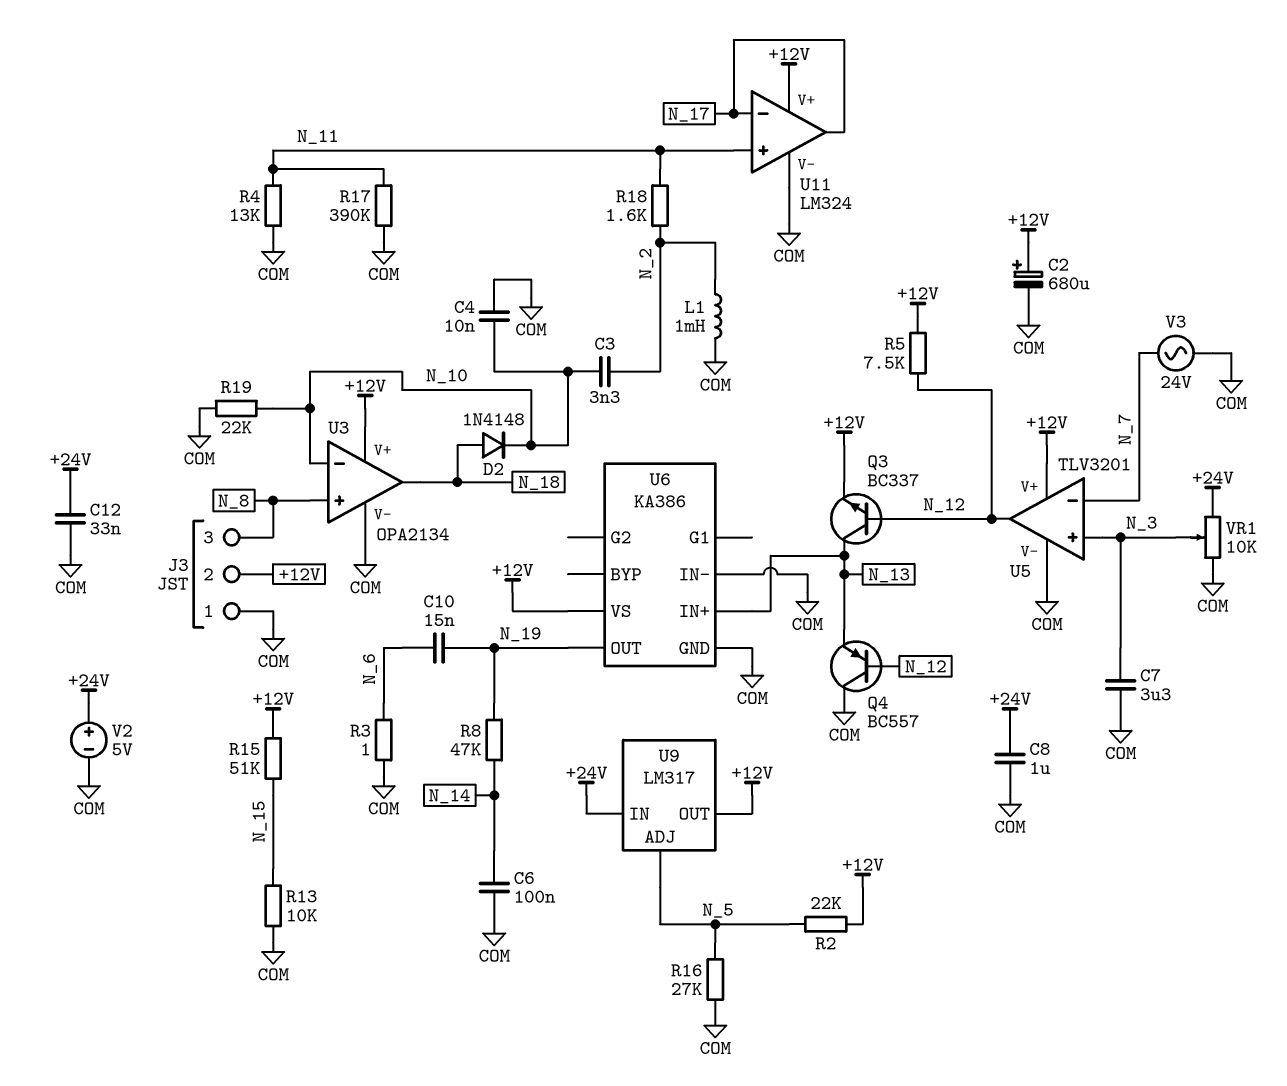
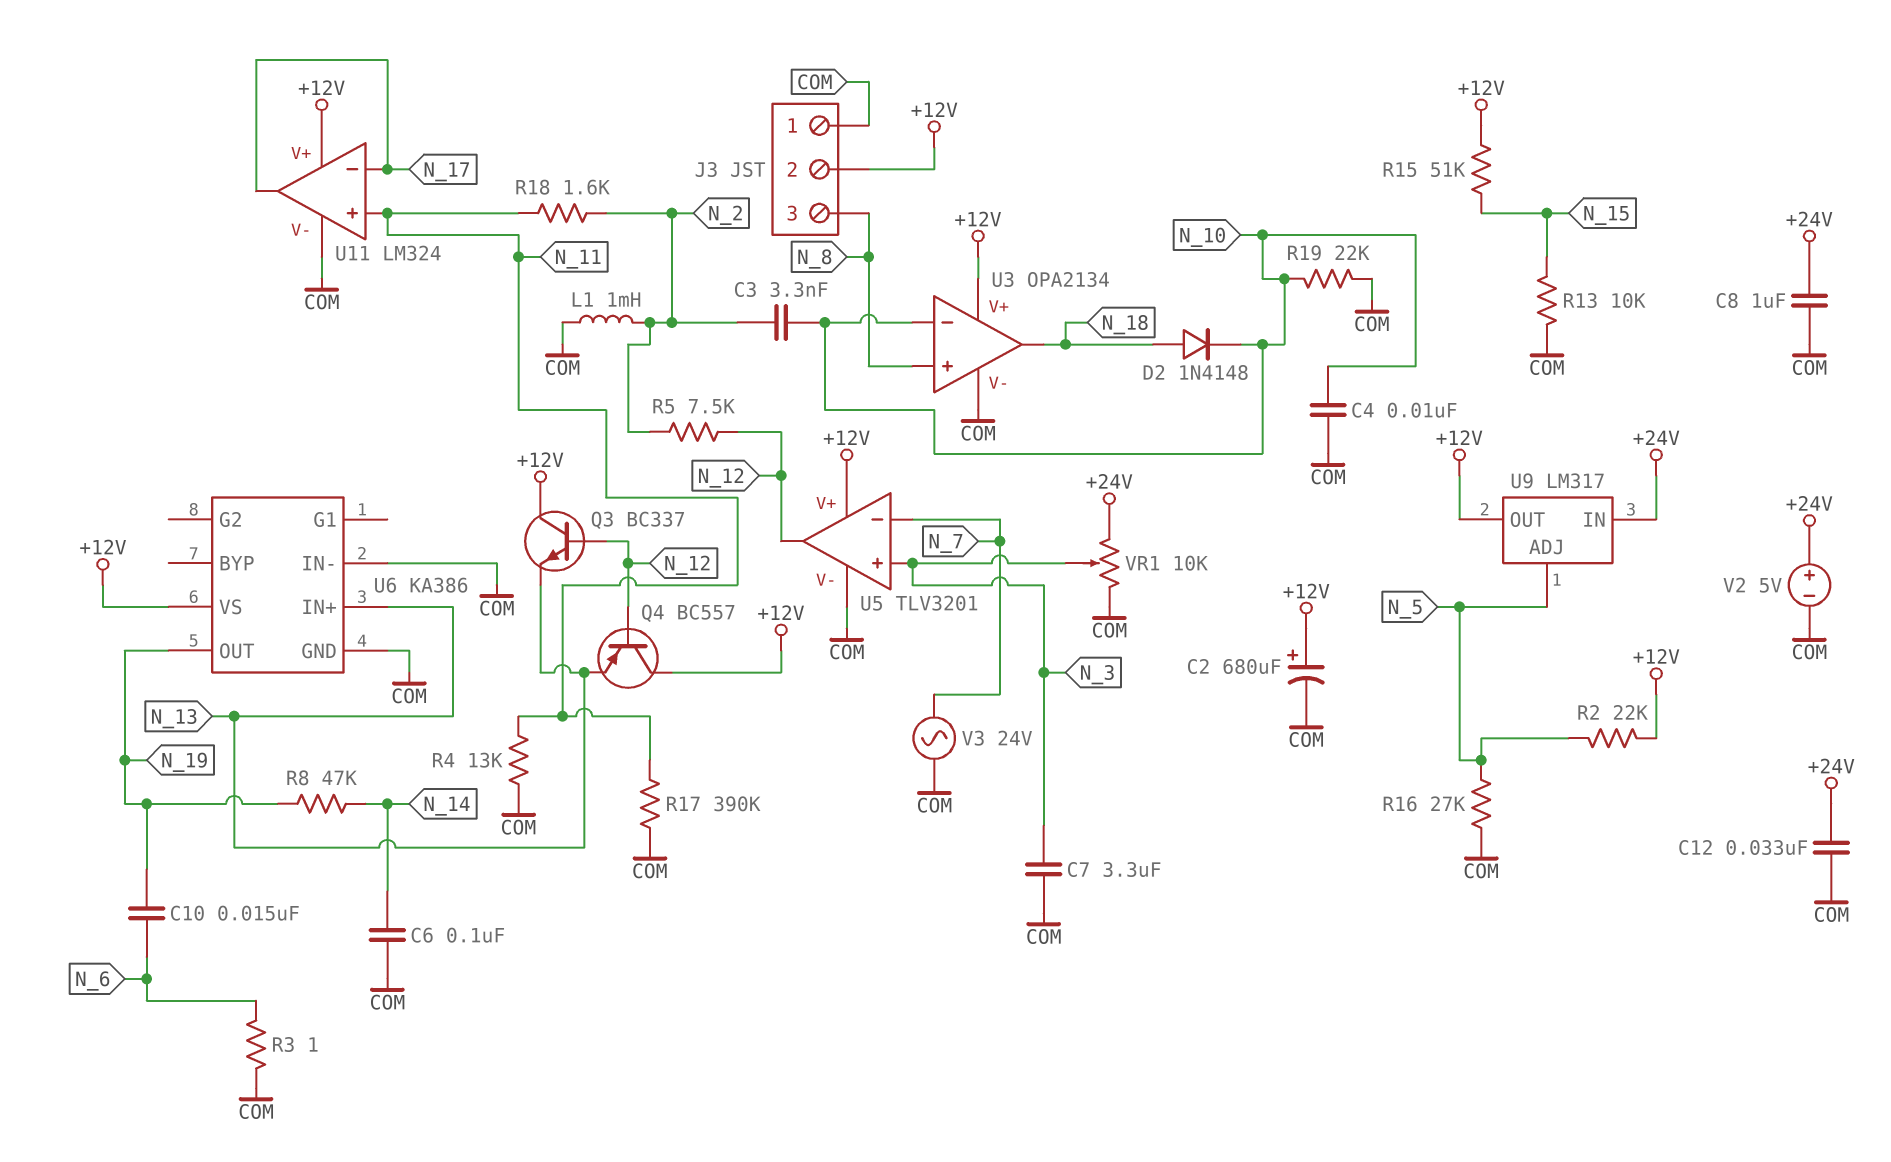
Q3: NPN BC337 (B N_12, C N_13, E +12V) -> NPN BC337 (B N_12, C +12V, E N_13)
Q4: PNP BC557 (B N_12, C COM, E N_13) -> PNP BC557 (B N_12, C +12V, E N_13)
R5: 7.5k (+12V, N_12) -> 7.5k (N_2, N_12)

